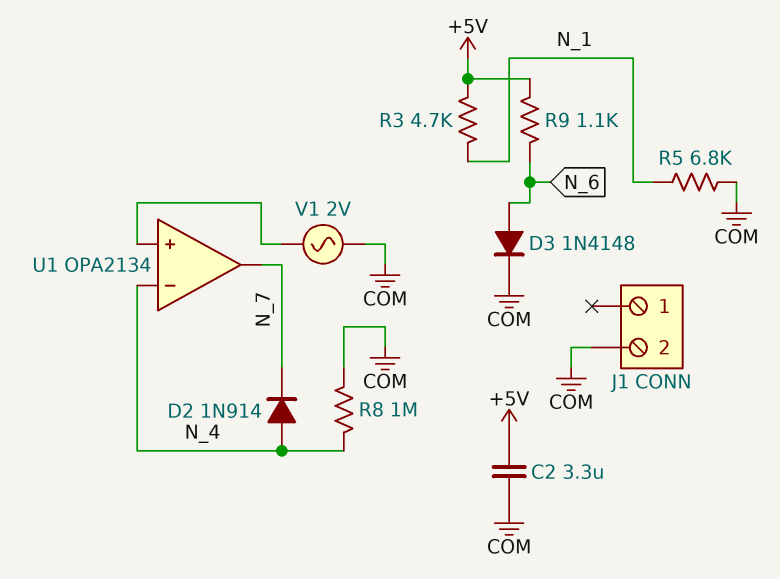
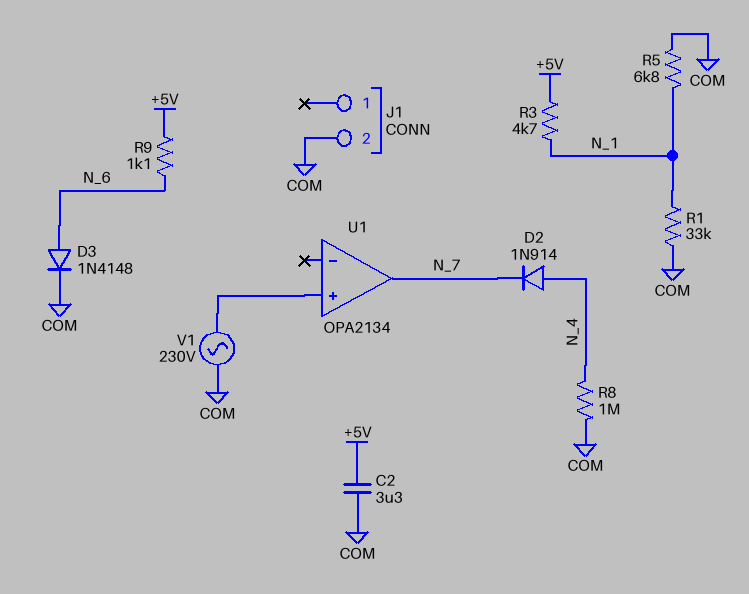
R1: none -> 33k (COM, N_1)
U1 pin in-: N_4 -> none
V1: AC 2V (COM, U1/in+) -> AC 230V (COM, U1/in+)

